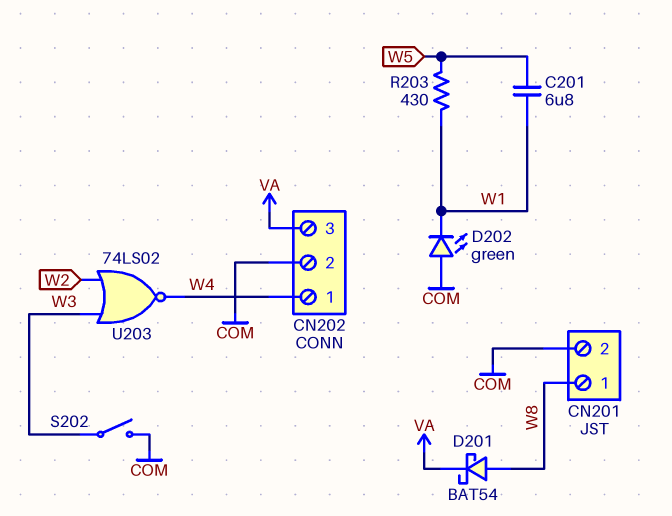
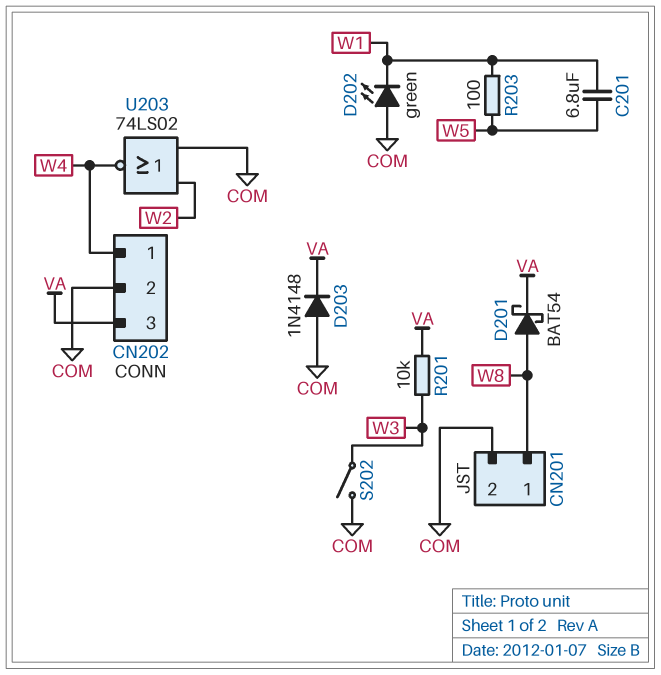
D203: none -> diode 1N4148 (A COM, K VA)
R201: none -> 10k (VA, W3)
R203: 430 (W1, W5) -> 100 (W1, W5)
U203: NOR 74LS02 (in W2, in W3, out W4) -> NOR 74LS02 (in COM, in W2, out W4)

